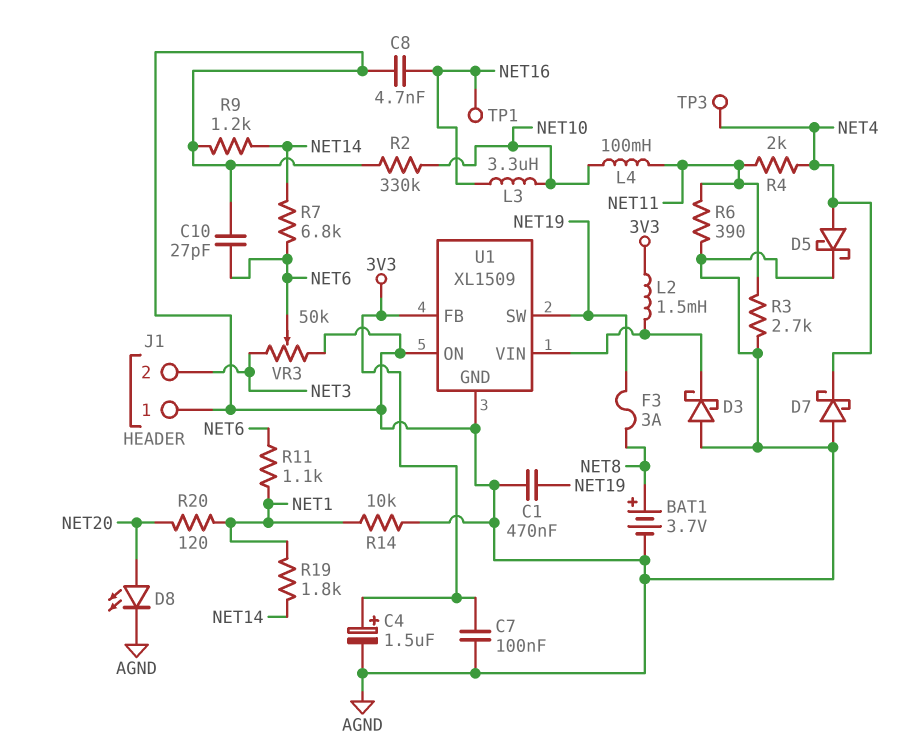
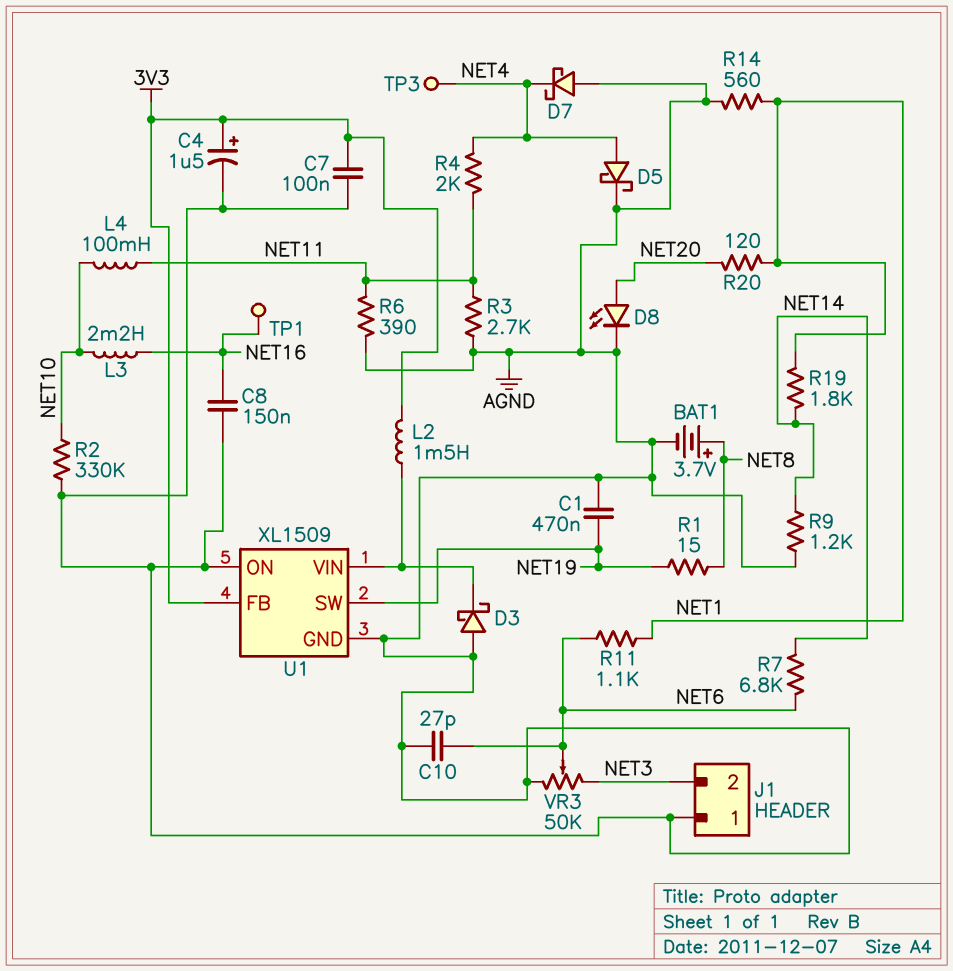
C8: 4.7nF (AGND, NET16) -> 150nF (AGND, NET16)
F3: 3A (NET8, NET19) -> none
L3: 3.3uH (NET10, NET16) -> 2.2mH (NET10, NET16)
R1: none -> 15 (NET8, NET19)
R14: 10k (AGND, NET1) -> 560 (AGND, NET1)

